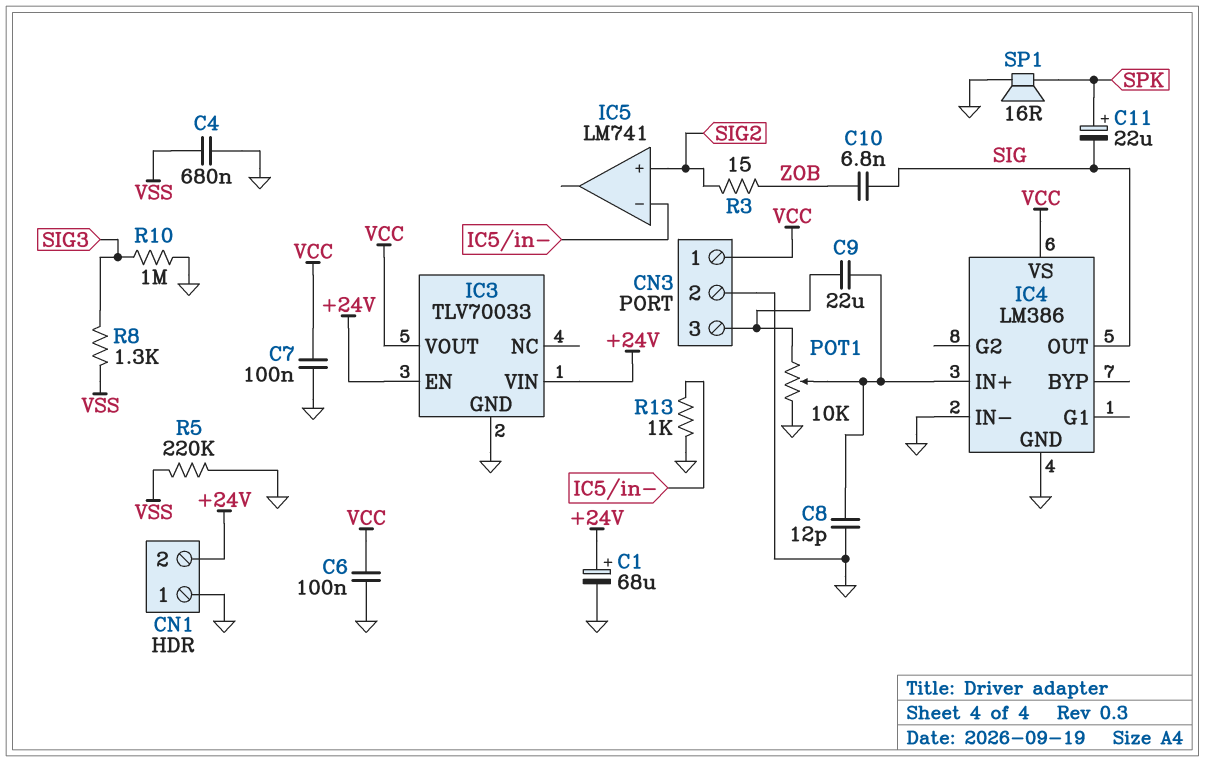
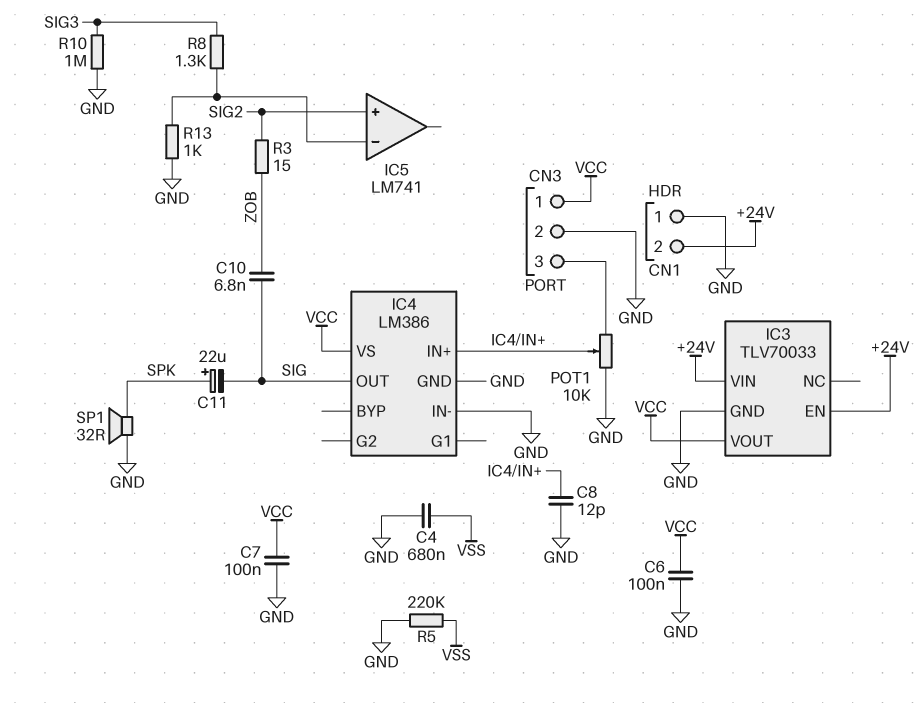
C1: 68uF (plus +24V, minus GND) -> none
C9: 22uF (CN3/3, IC4/IN+) -> none
R8: 1.3k (SIG3, VSS) -> 1.3k (IC5/in-, SIG3)
SP1: speaker 16R (GND, SPK) -> speaker 32R (GND, SPK)

